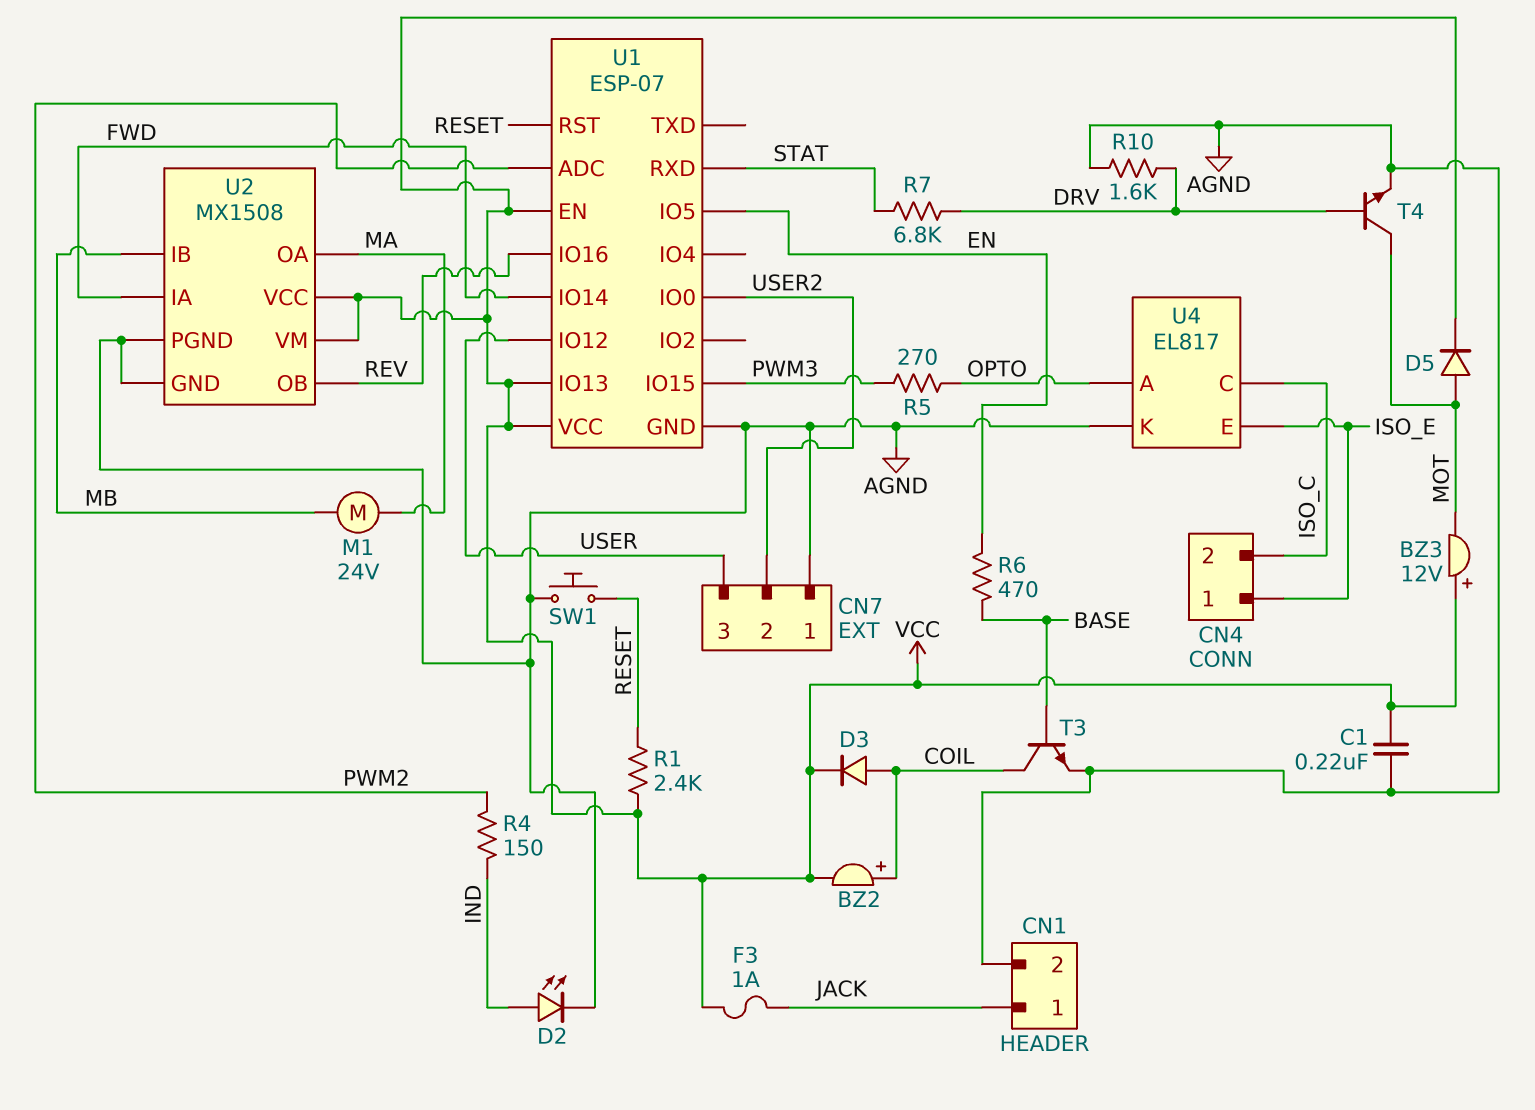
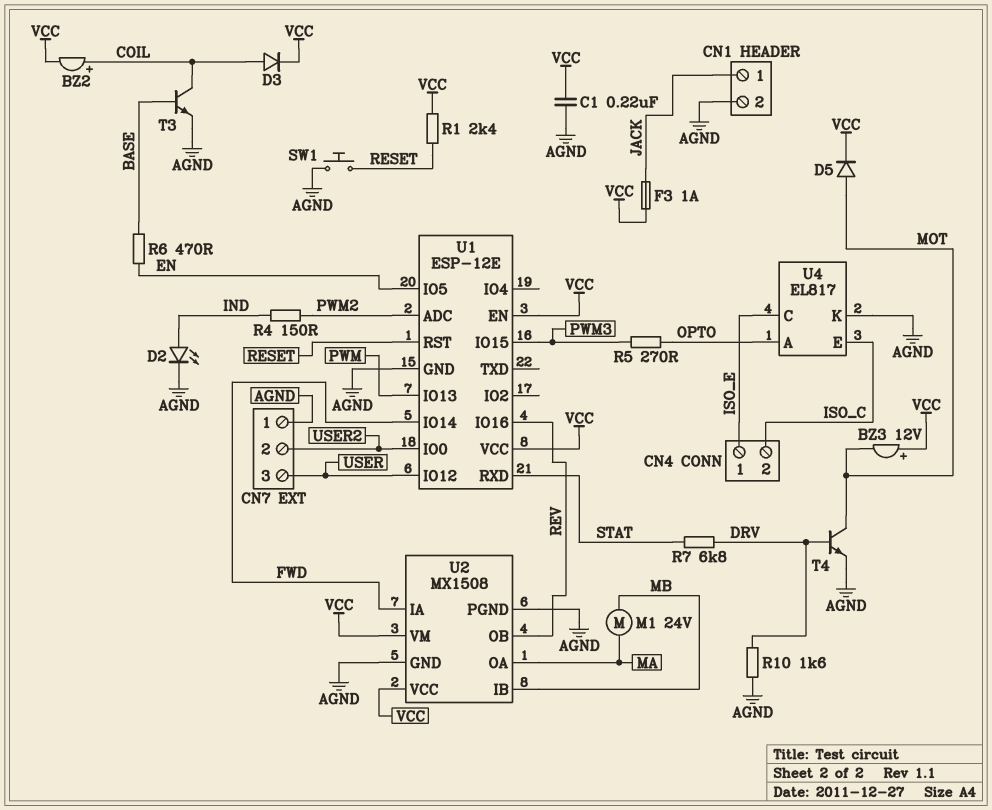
U1: ESP-07 -> ESP-12E
U1 pin IO13: VCC -> PWM
U4 pin C: ISO_C -> ISO_E
U4 pin E: ISO_E -> ISO_C

